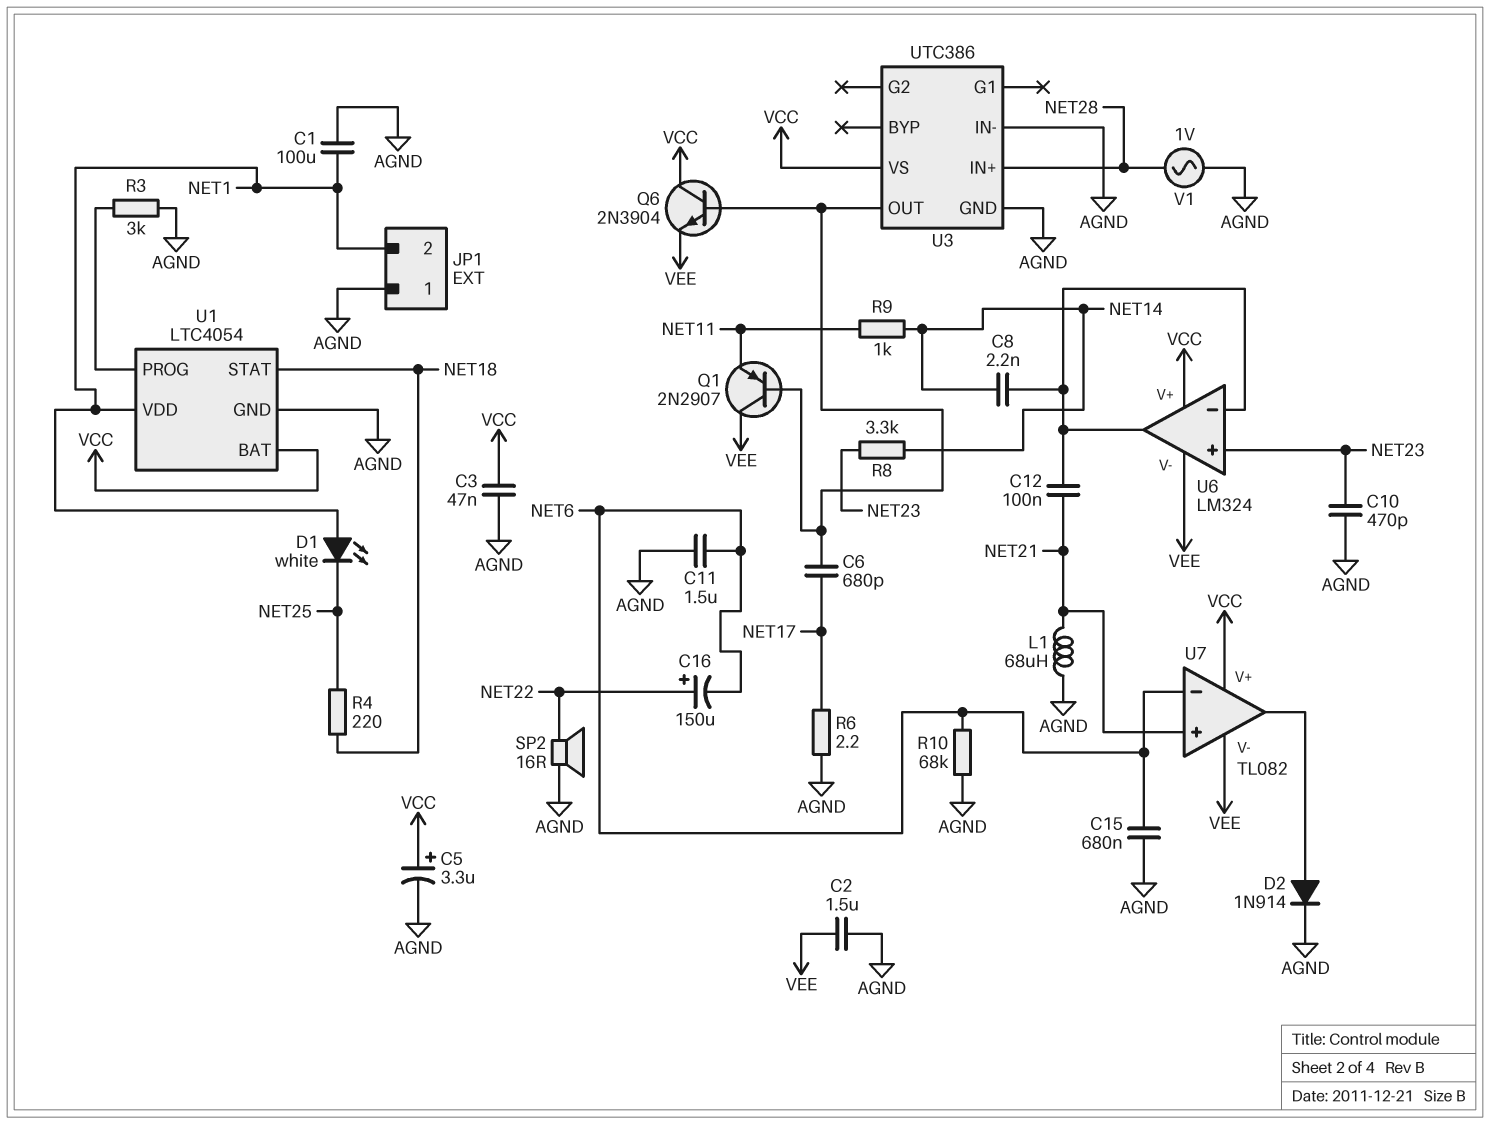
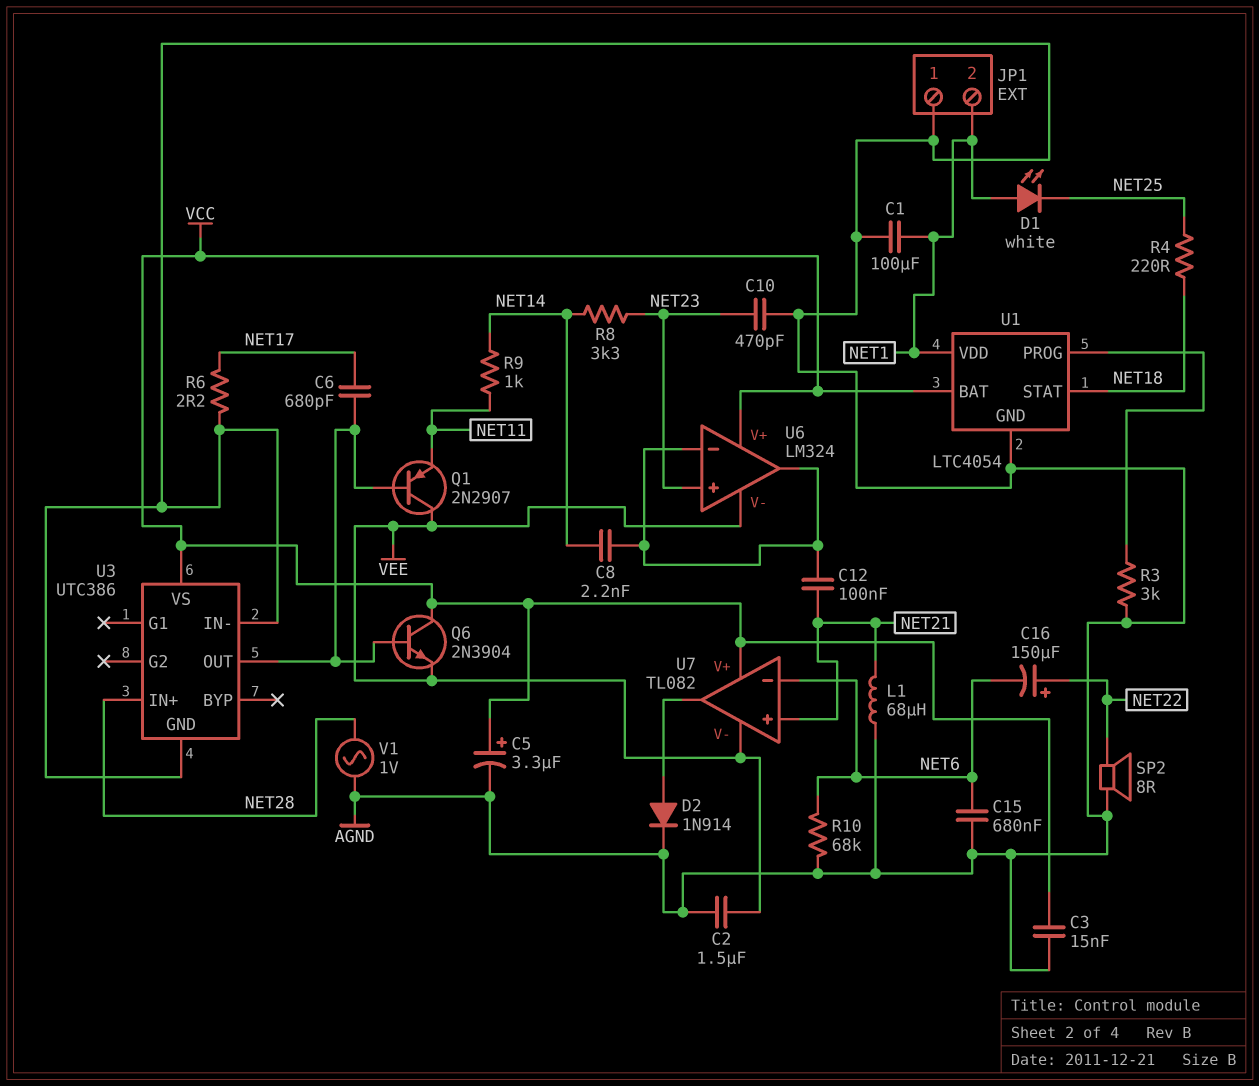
C3: 47nF (AGND, VCC) -> 15nF (AGND, VCC)
C11: 1.5uF (AGND, NET6) -> none
SP2: speaker 16R (AGND, NET22) -> speaker 8R (AGND, NET22)

